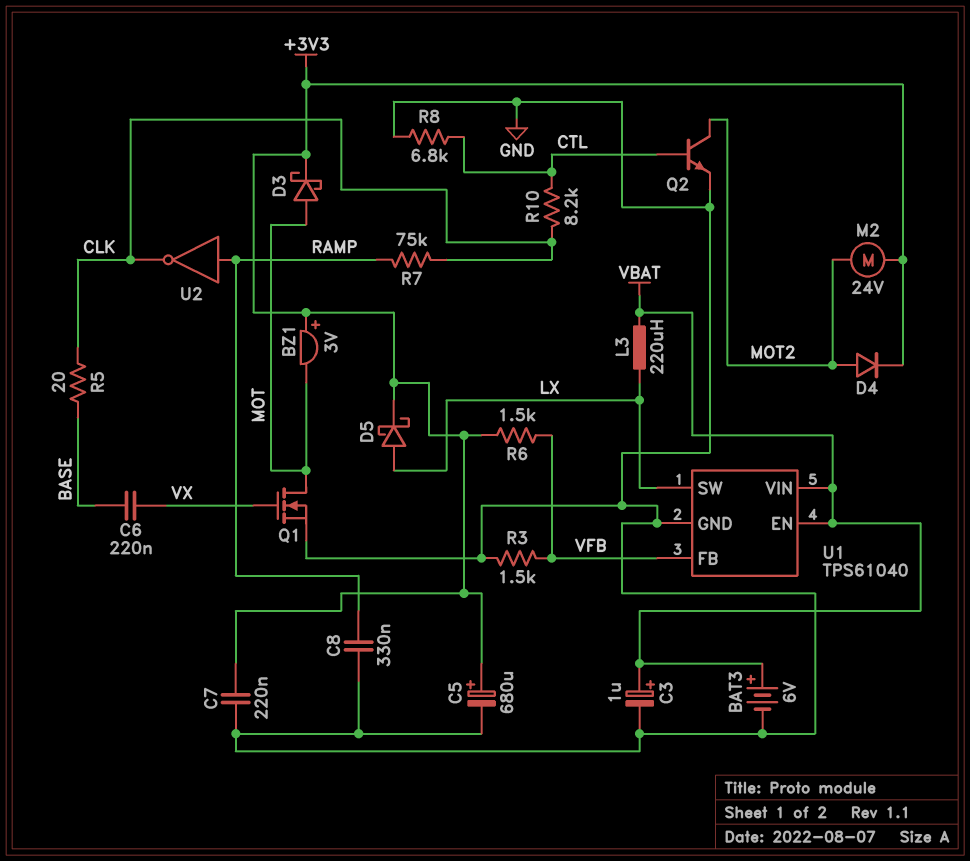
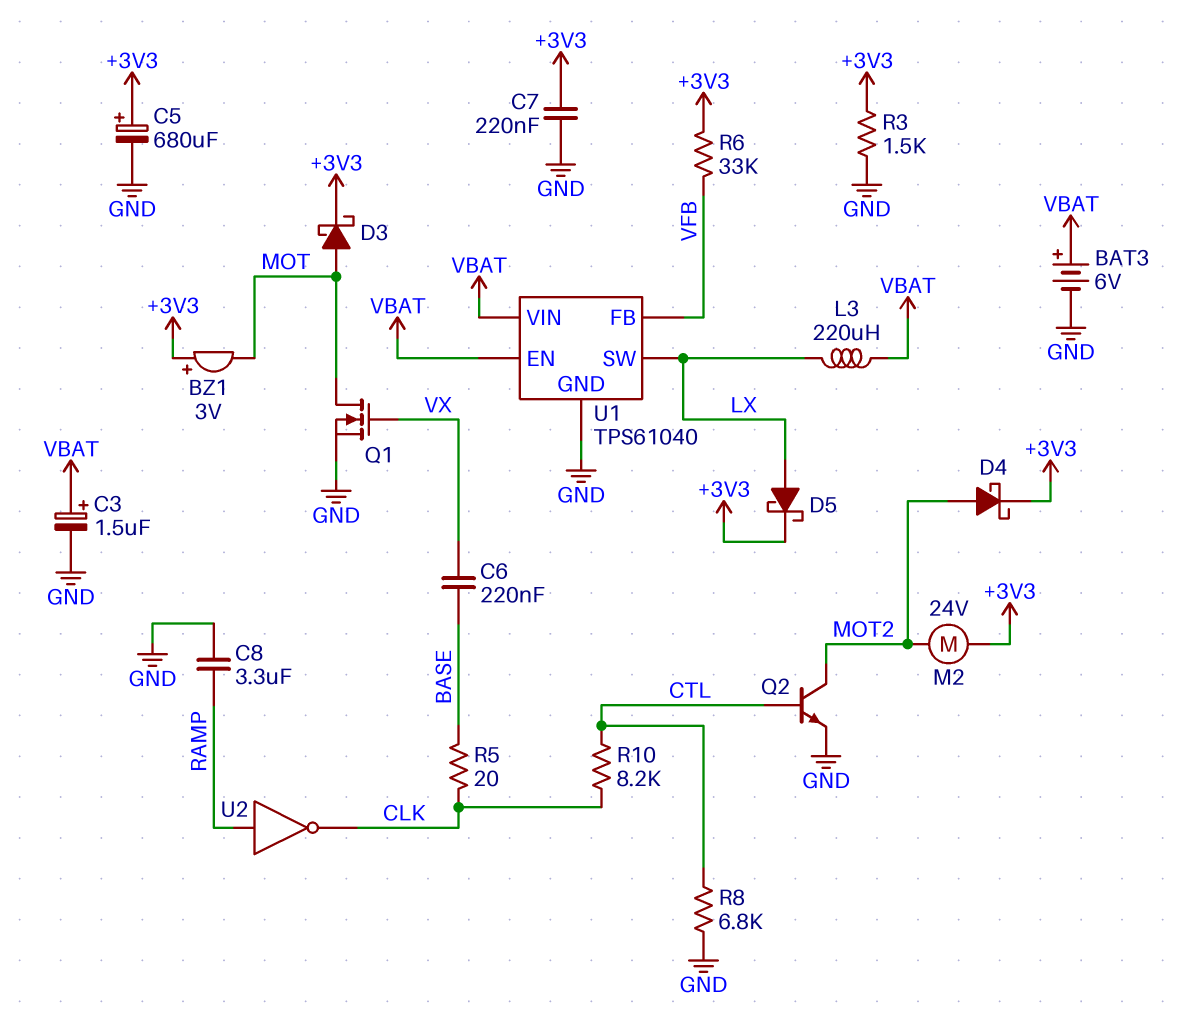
C3: 1uF (plus VBAT, minus GND) -> 1.5uF (plus VBAT, minus GND)
C8: 330nF (GND, RAMP) -> 3.3uF (GND, RAMP)
D4: diode (A MOT2, K +3V3) -> schottky (A MOT2, K +3V3)
R3: 1.5k (GND, VFB) -> 1.5k (+3V3, GND)
R6: 1.5k (+3V3, VFB) -> 33k (+3V3, VFB)
R7: 75k (CLK, RAMP) -> none

